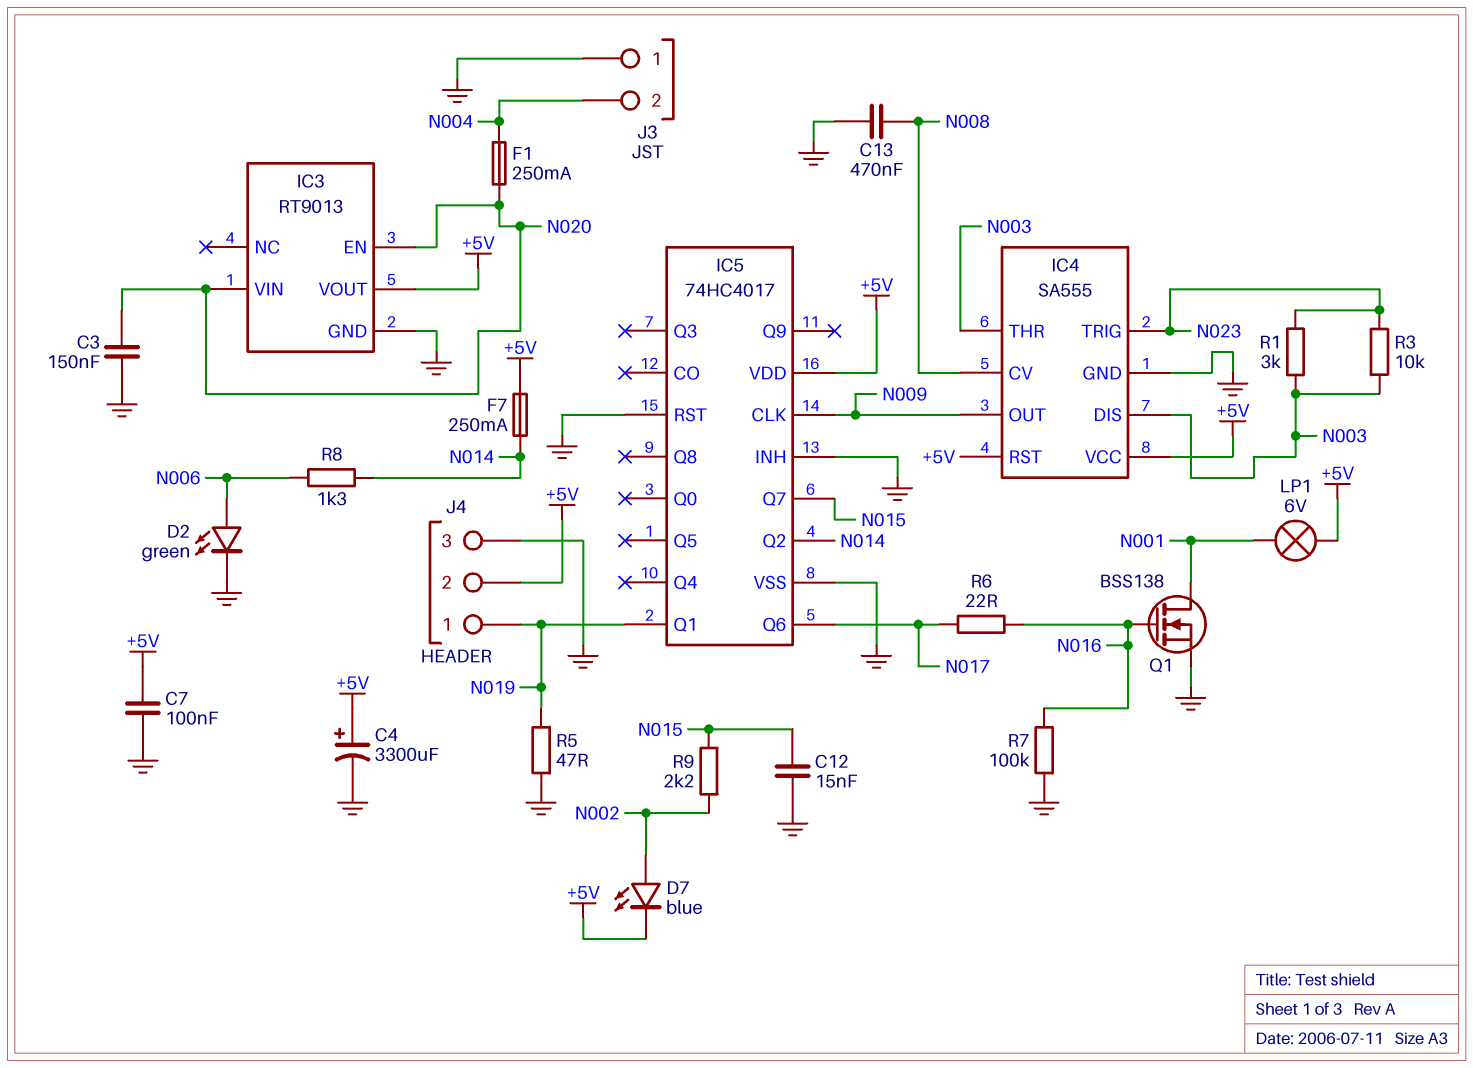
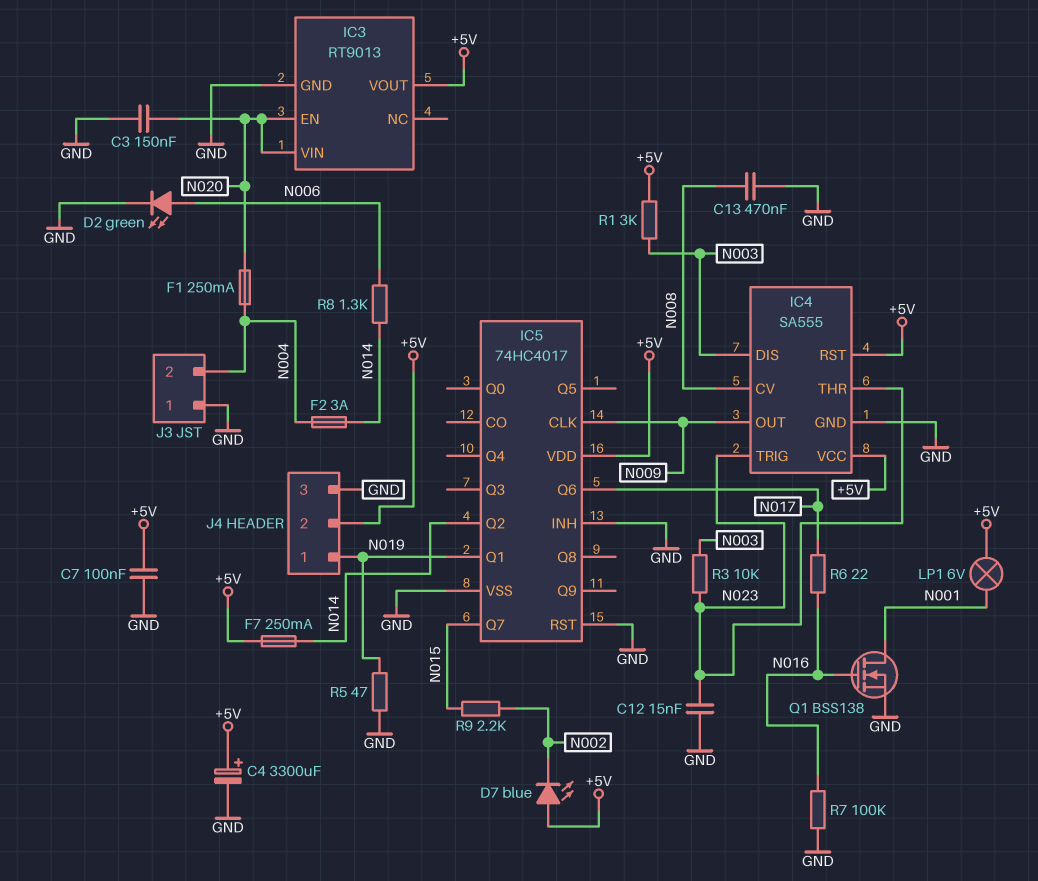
C12: 15nF (GND, N015) -> 15nF (GND, N023)
D7: LED blue (A N002, K +5V) -> LED blue (A +5V, K N002)
F2: none -> 3A (N004, N014)
IC4 pin THR: N003 -> N023
R1: 3k (N003, N023) -> 3k (+5V, N003)

